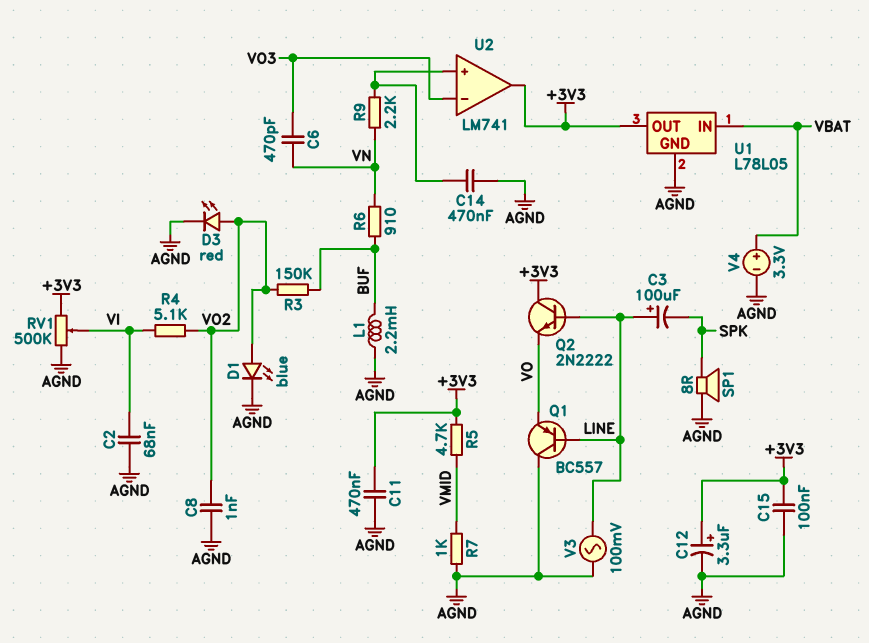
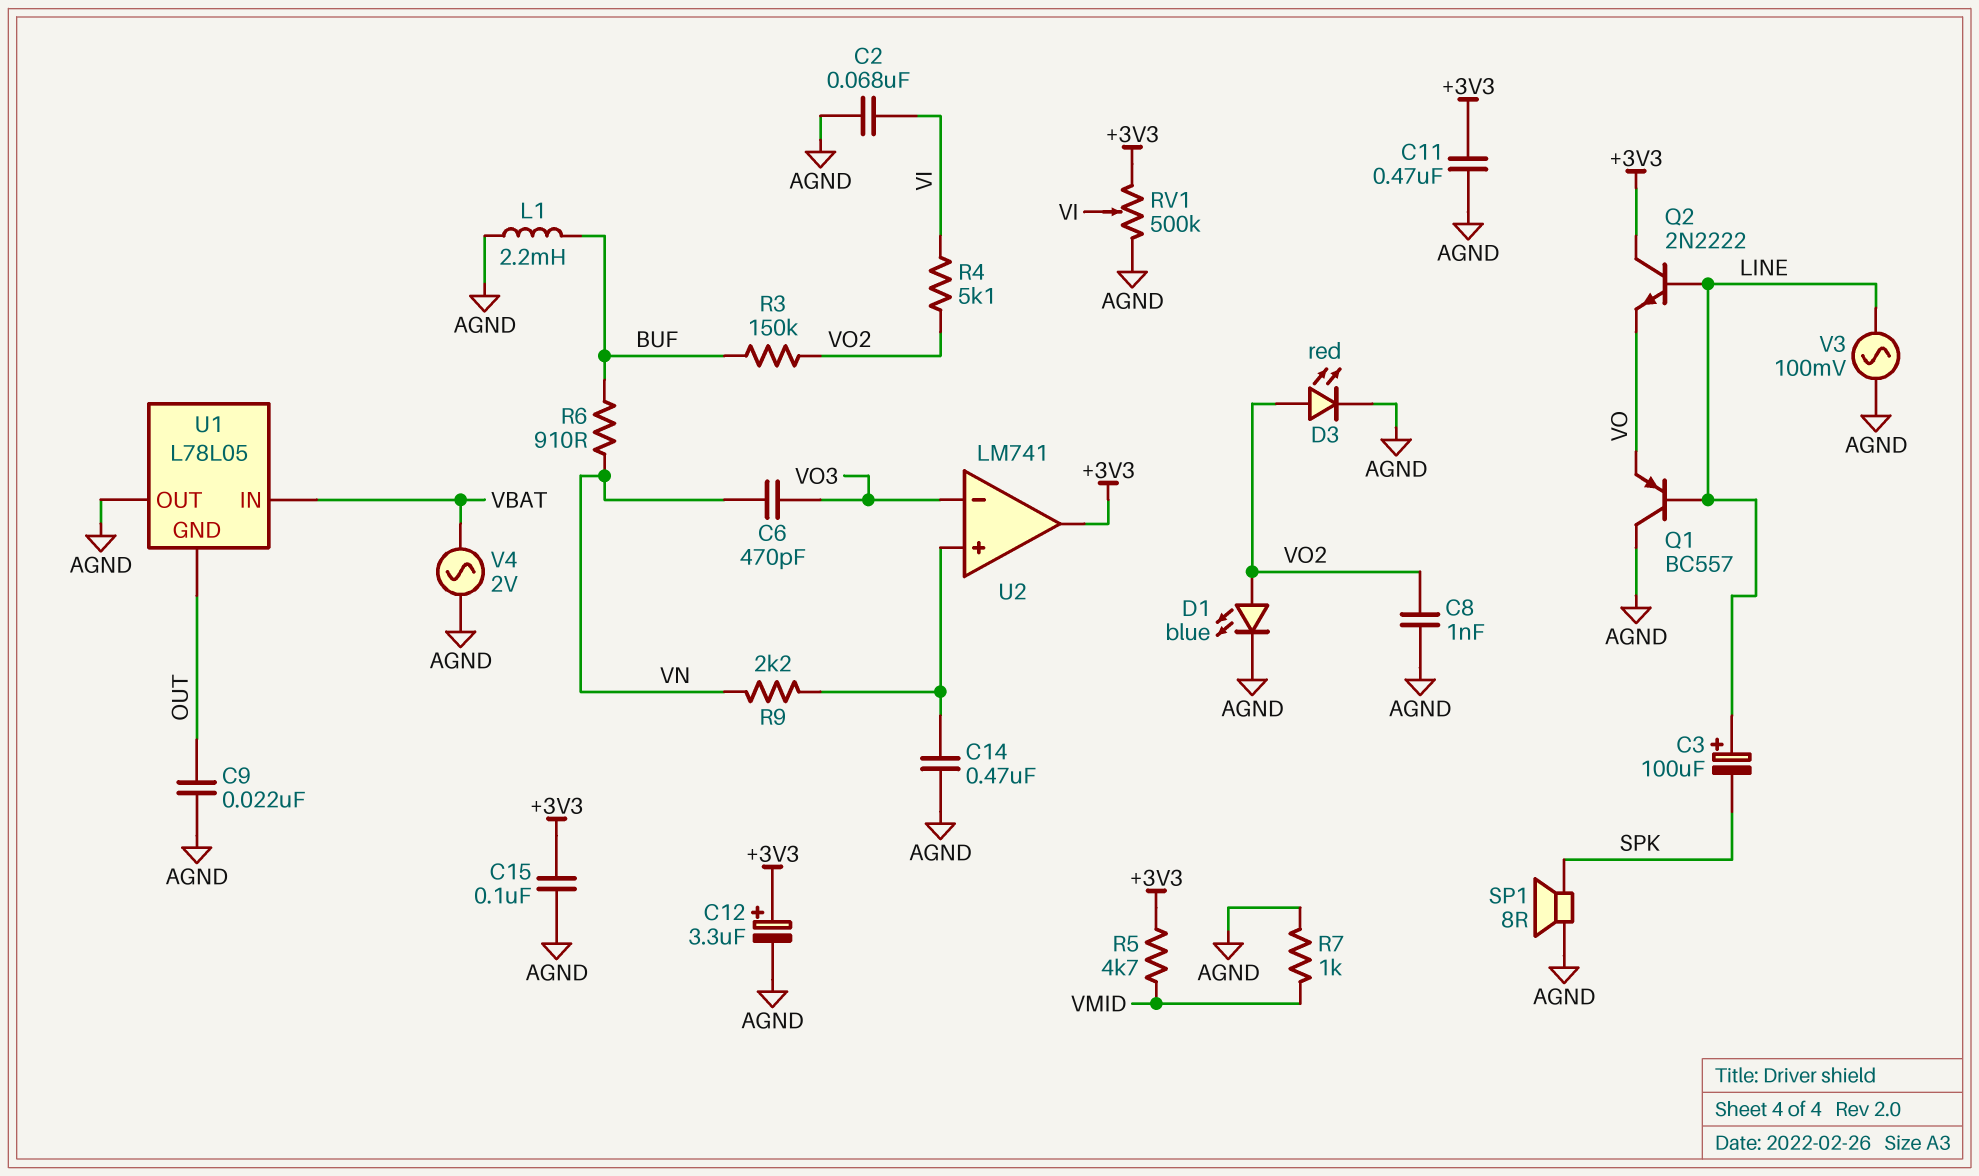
C9: none -> 22nF (AGND, OUT)
U1 pin GND: AGND -> OUT
U1 pin OUT: +3V3 -> AGND
V4: 3.3V (plus VBAT, minus AGND) -> AC 2V (AGND, VBAT)

